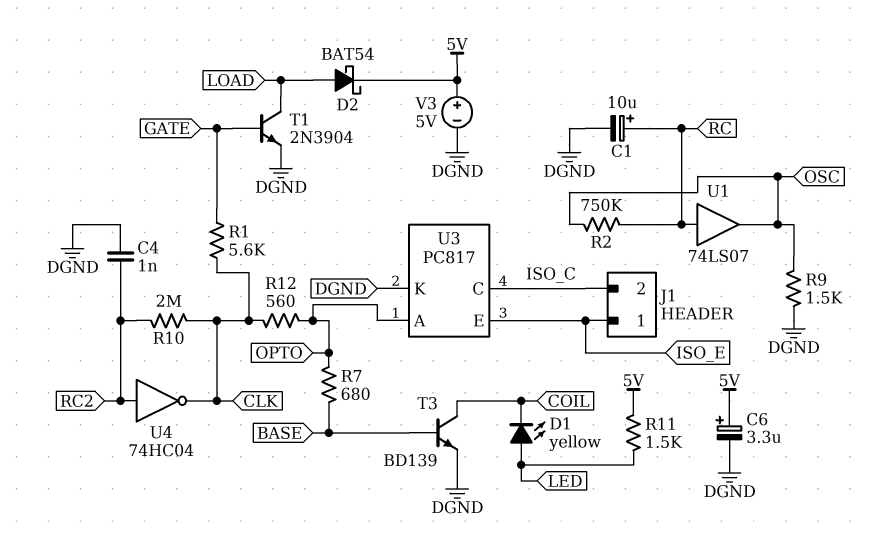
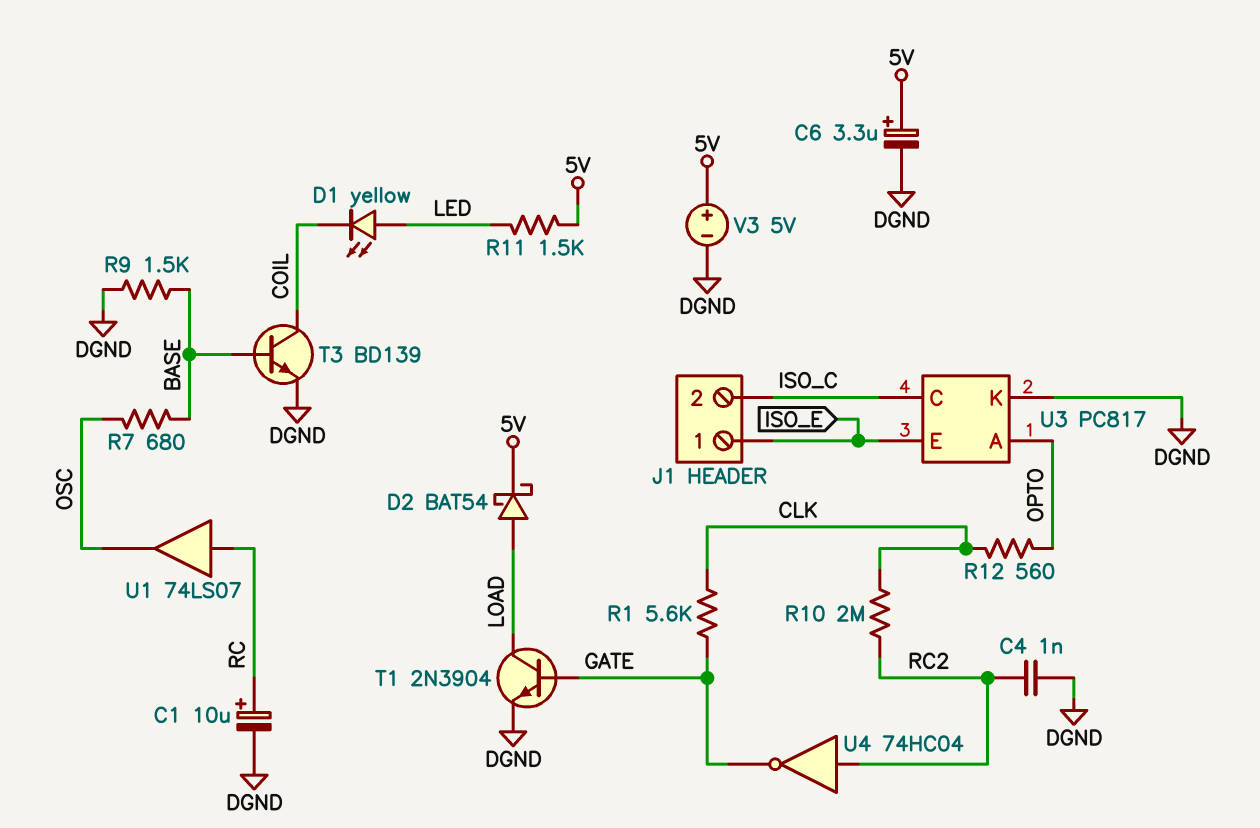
R2: 750k (OSC, RC) -> none
R7: 680 (BASE, OPTO) -> 680 (BASE, OSC)
R9: 1.5k (DGND, OSC) -> 1.5k (BASE, DGND)
U4: NOT 74HC04 (in RC2, out CLK) -> NOT 74HC04 (in RC2, out GATE)

